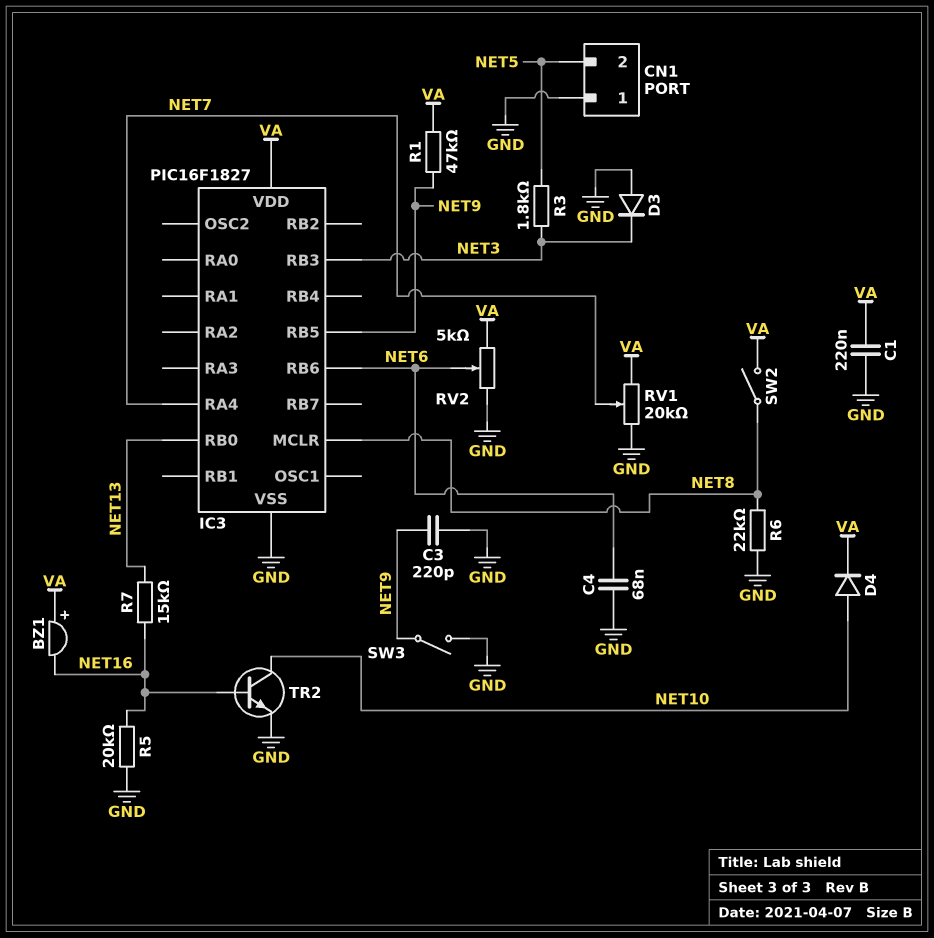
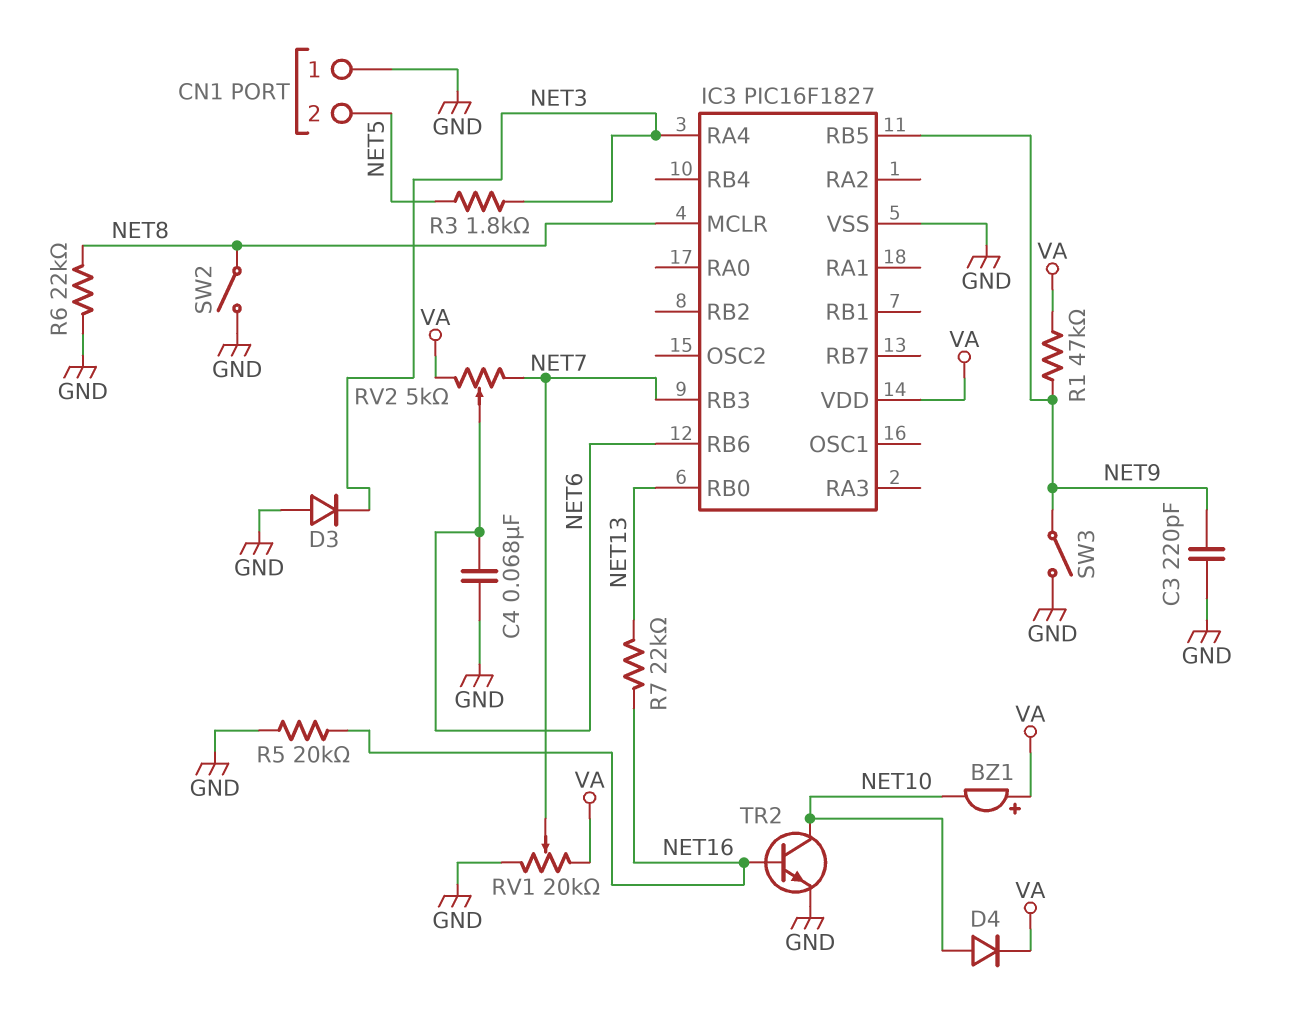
BZ1: buzzer (plus VA, minus NET16) -> buzzer (plus VA, minus NET10)
C1: 220nF (GND, VA) -> none
IC3 pin RA4: NET7 -> NET3
IC3 pin RB3: NET3 -> NET7
R7: 15k (NET13, NET16) -> 22k (NET13, NET16)
RV2: 5k (GND, VA, wiper NET6) -> 5k (NET7, VA, wiper NET6)
SW2: switch (NET8, VA) -> switch (GND, NET8)

